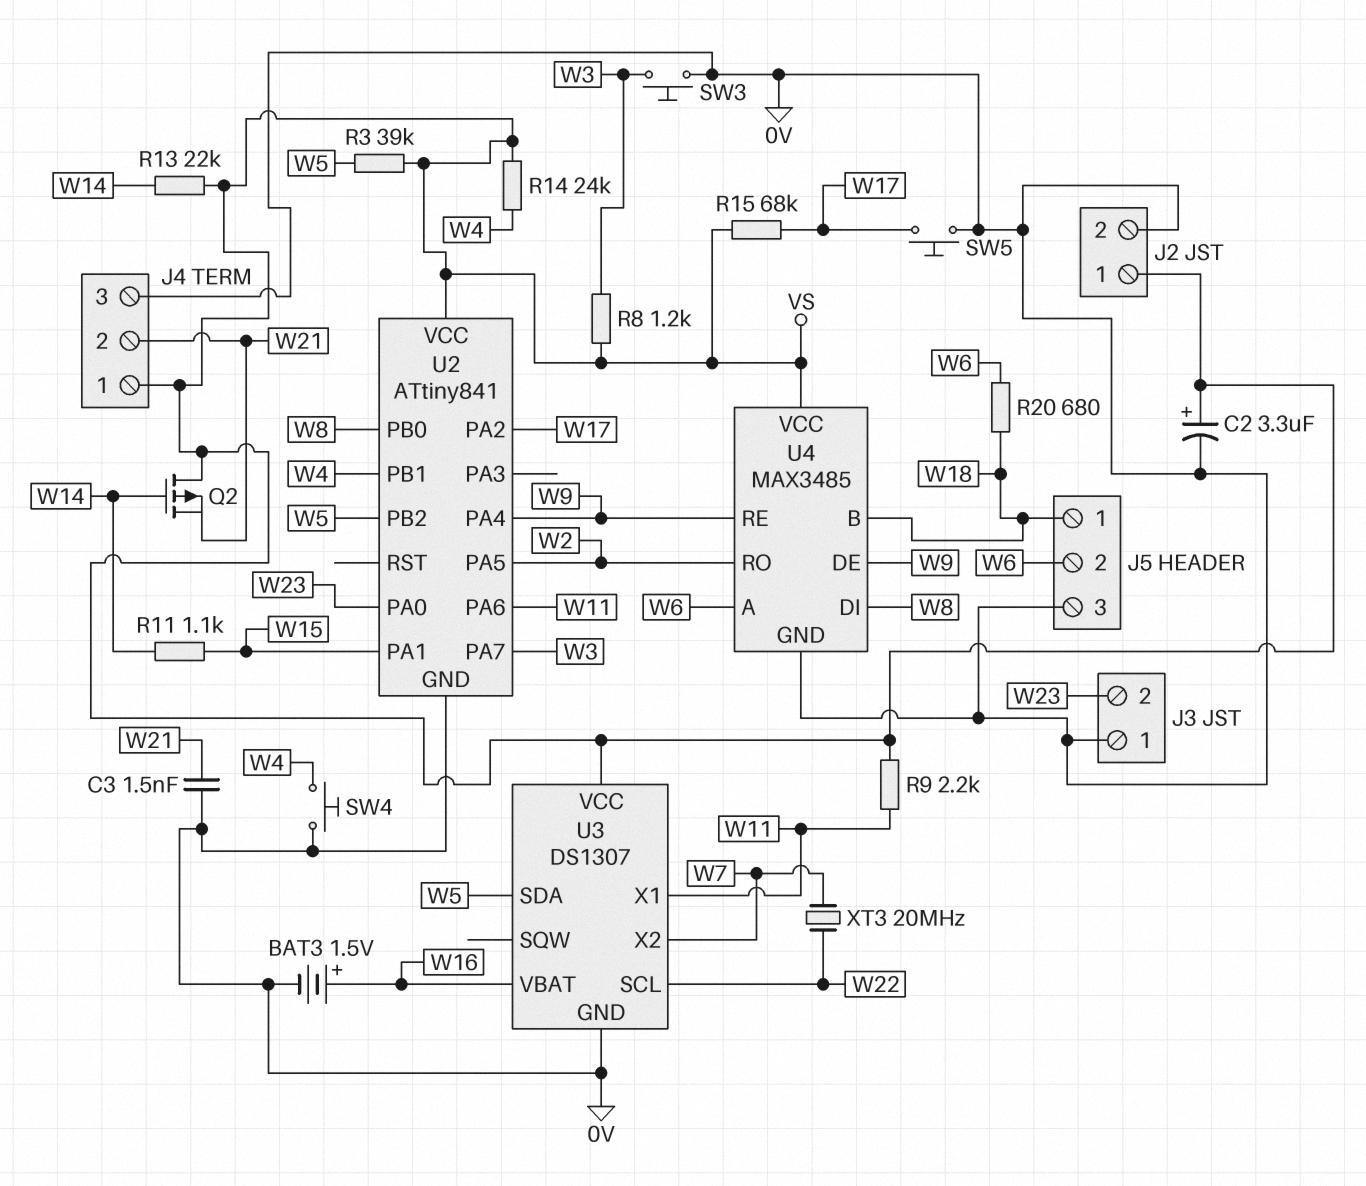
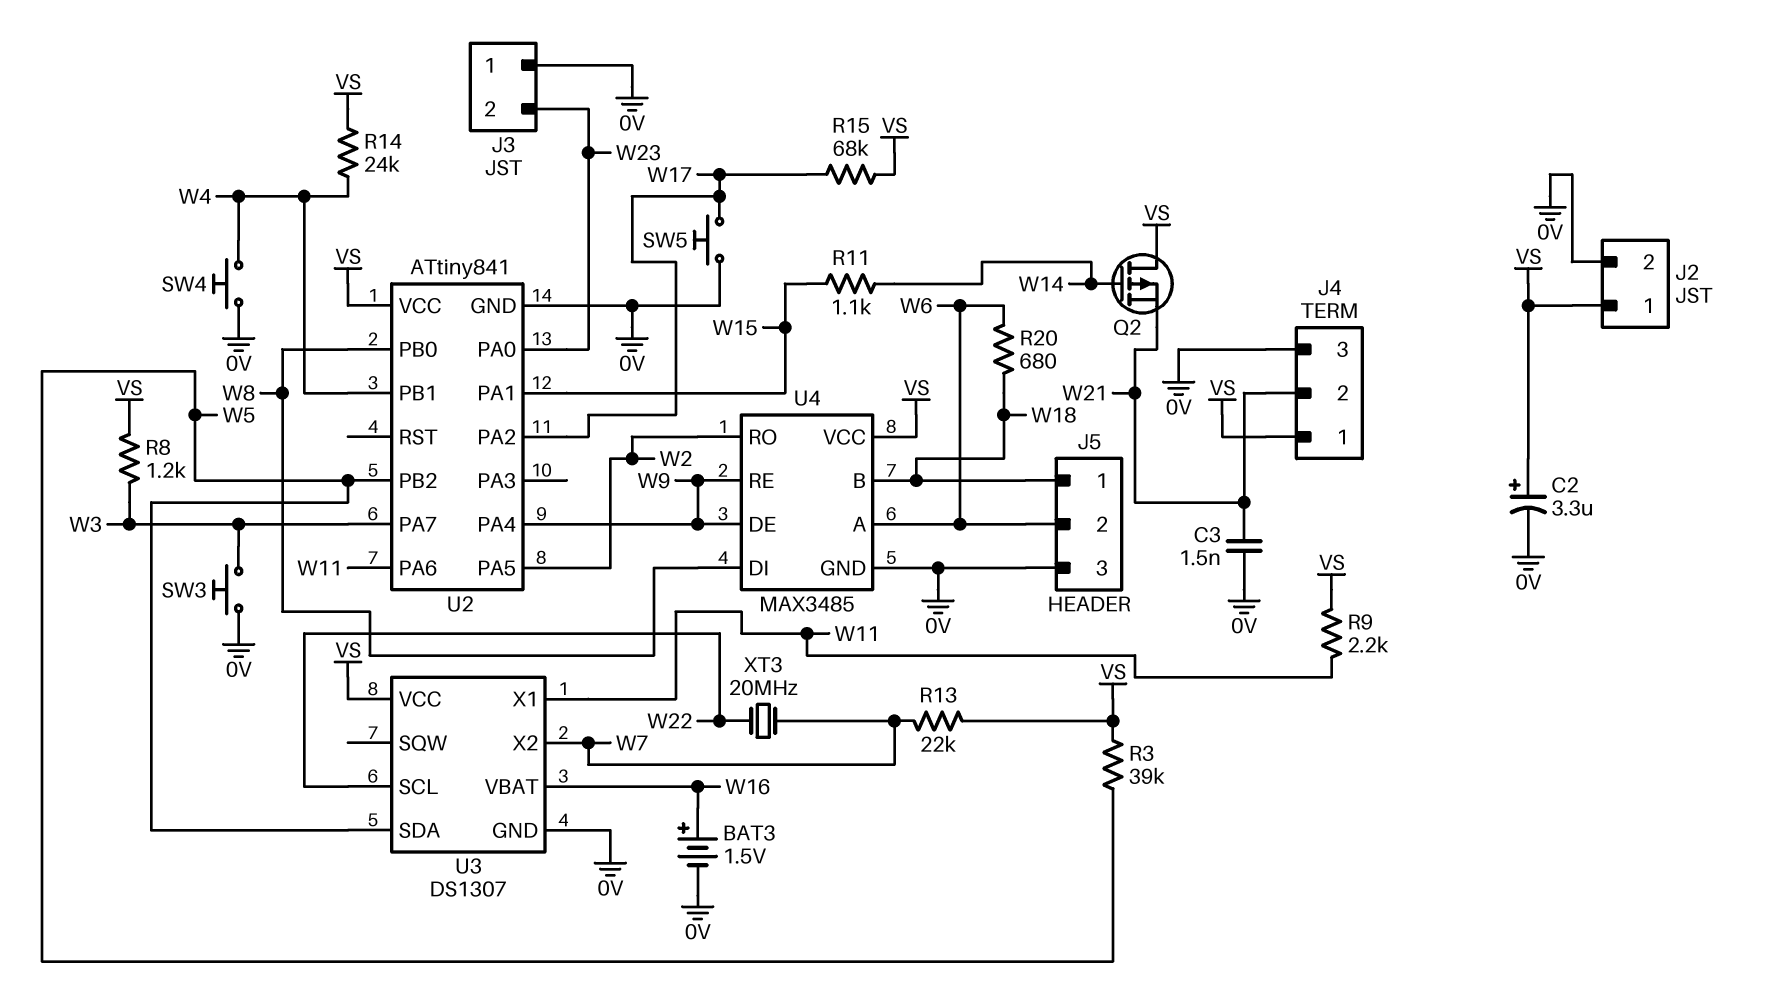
R13: 22k (VS, W14) -> 22k (VS, W7)

